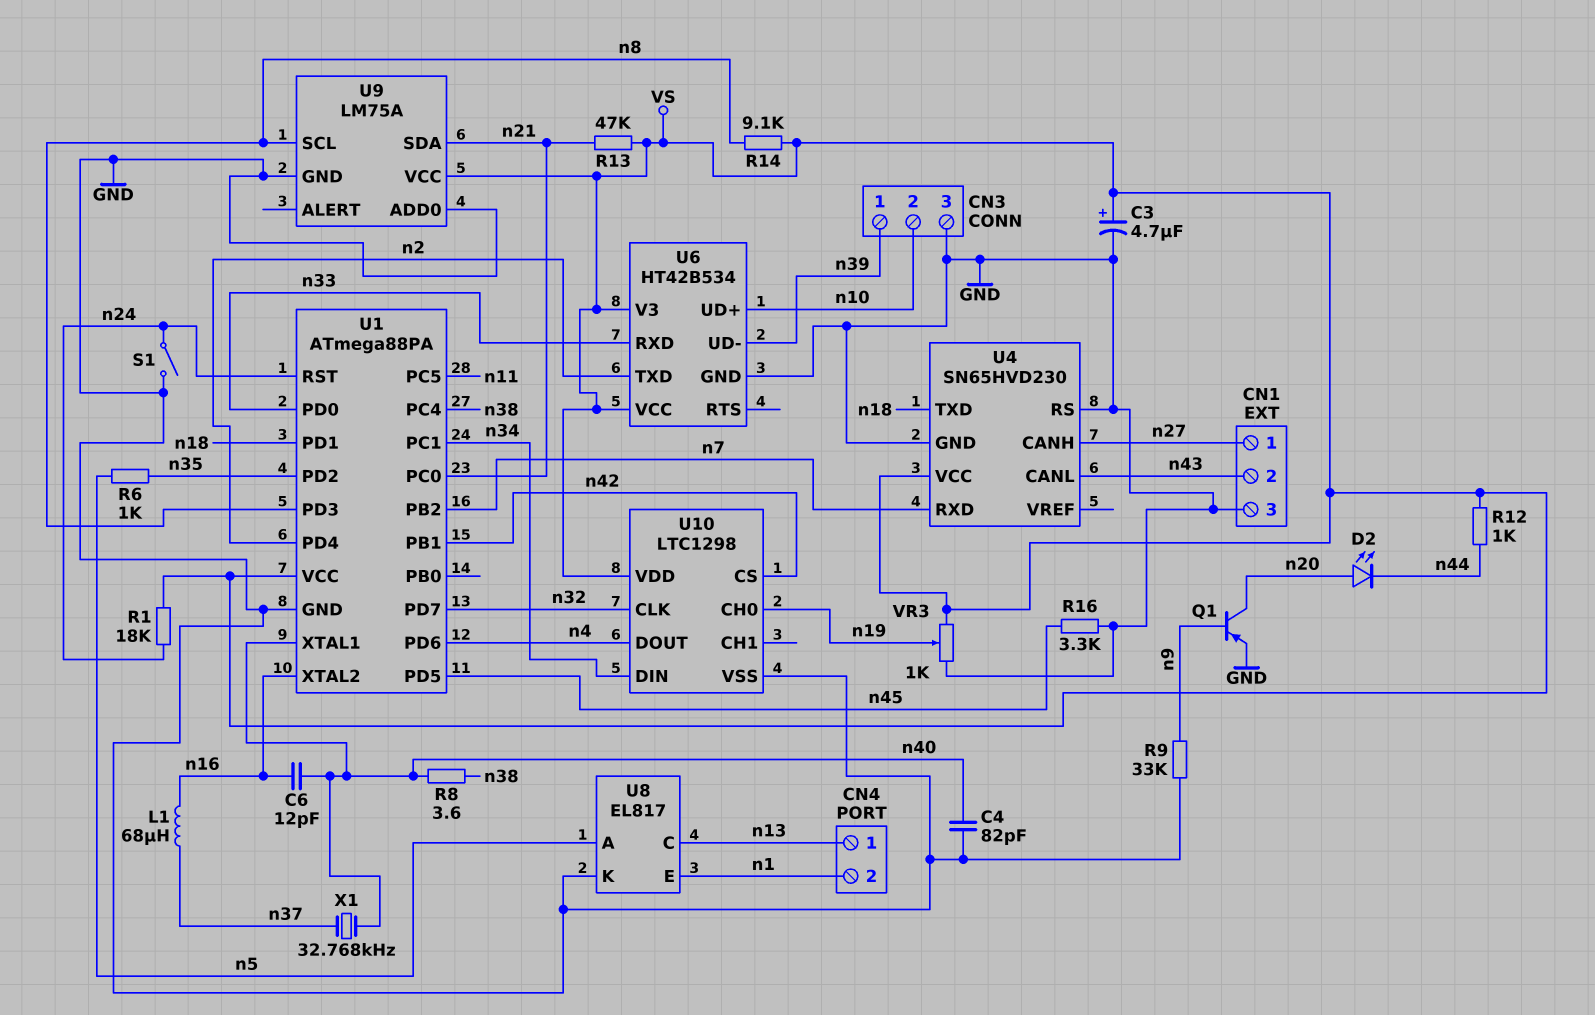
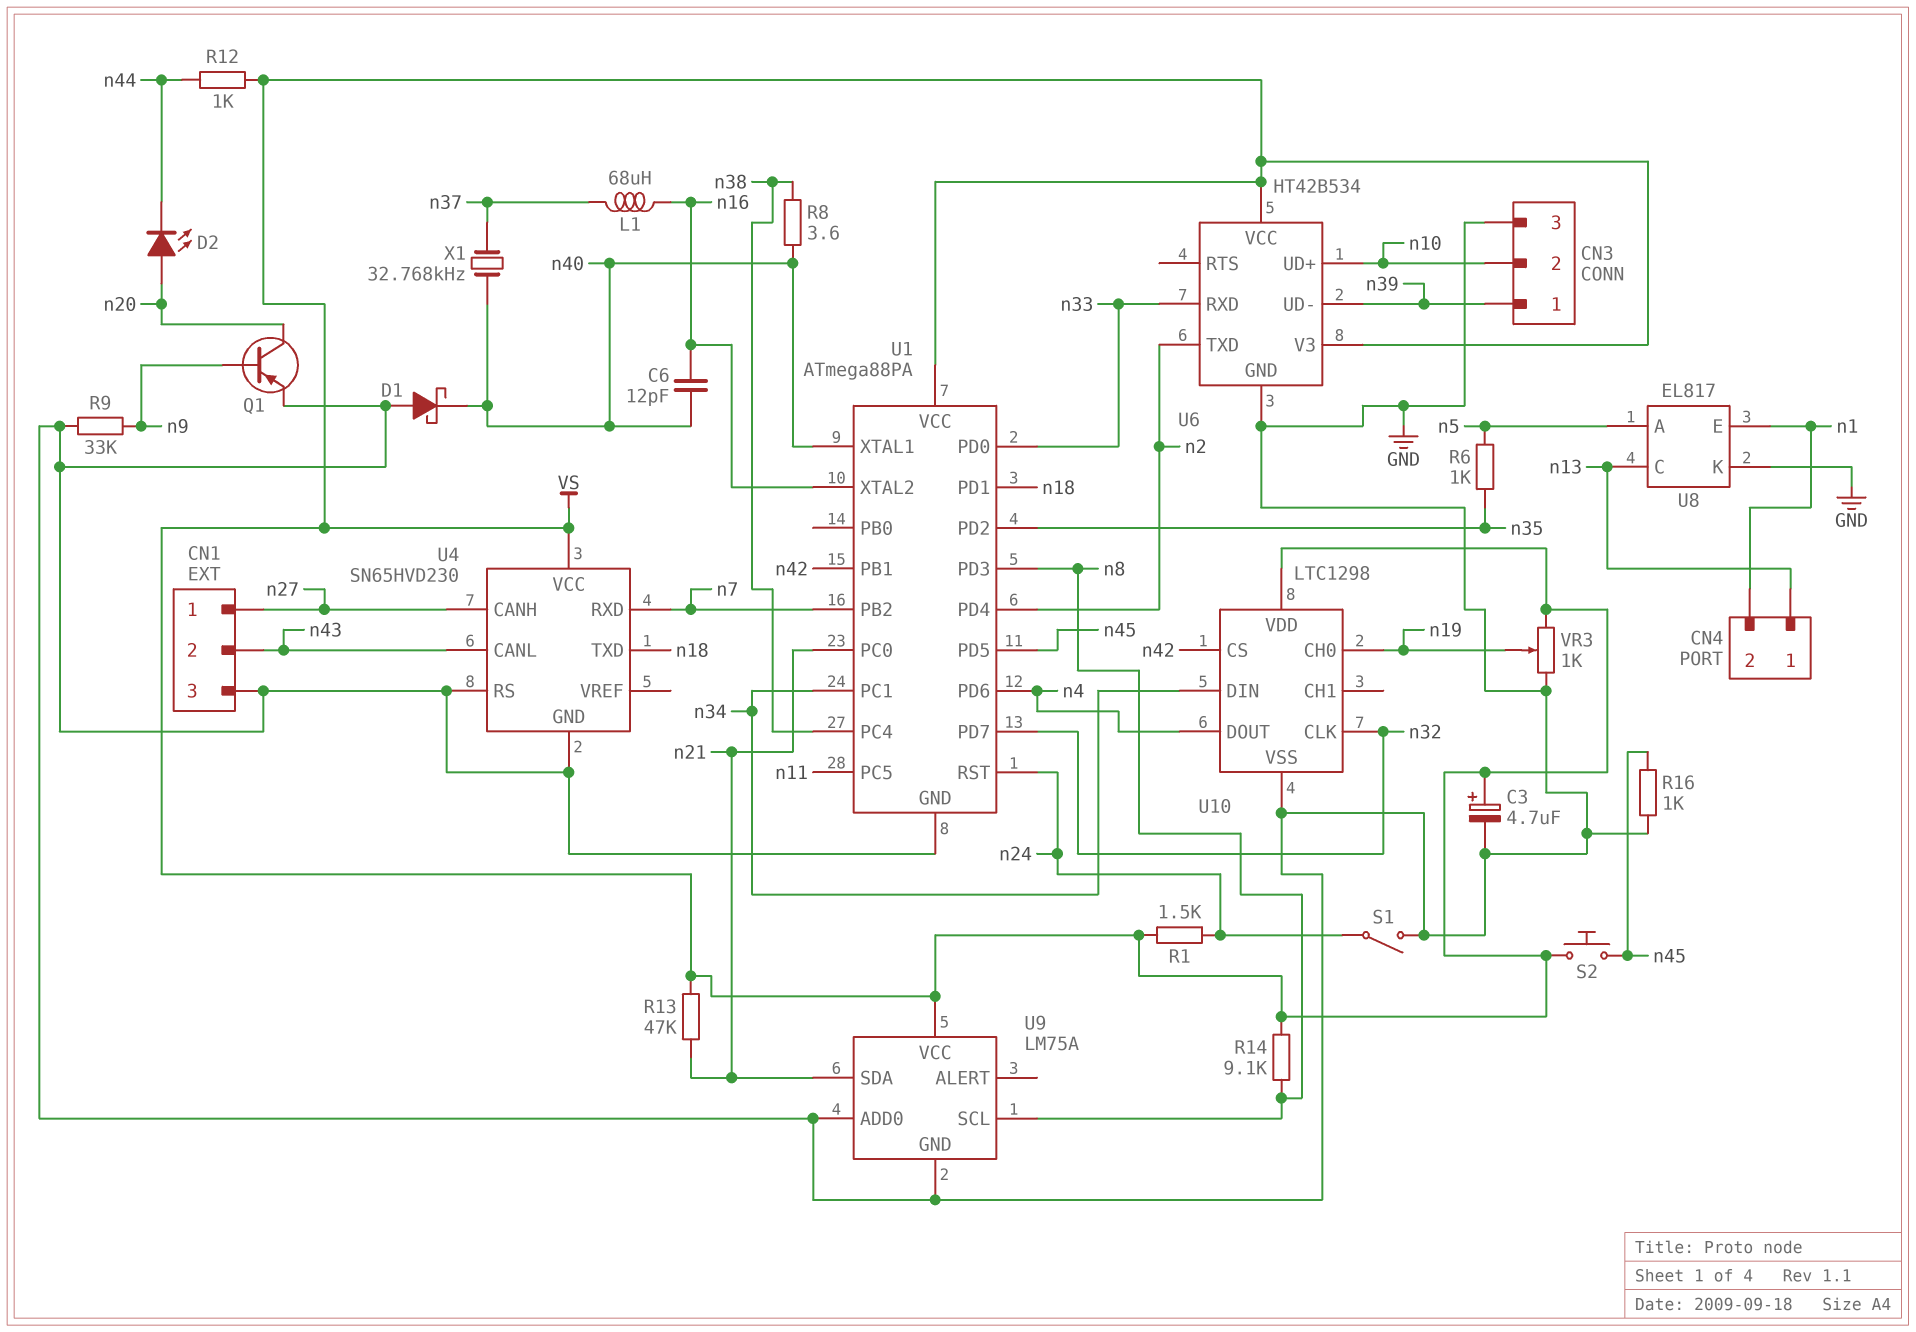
C4: 82pF (GND, n40) -> none
D1: none -> schottky (A GND, K n40)
R1: 18k (VS, n24) -> 1.5k (VS, n24)
R16: 3.3k (GND, n45) -> 1k (GND, n45)
S2: none -> button (VS, n45)

